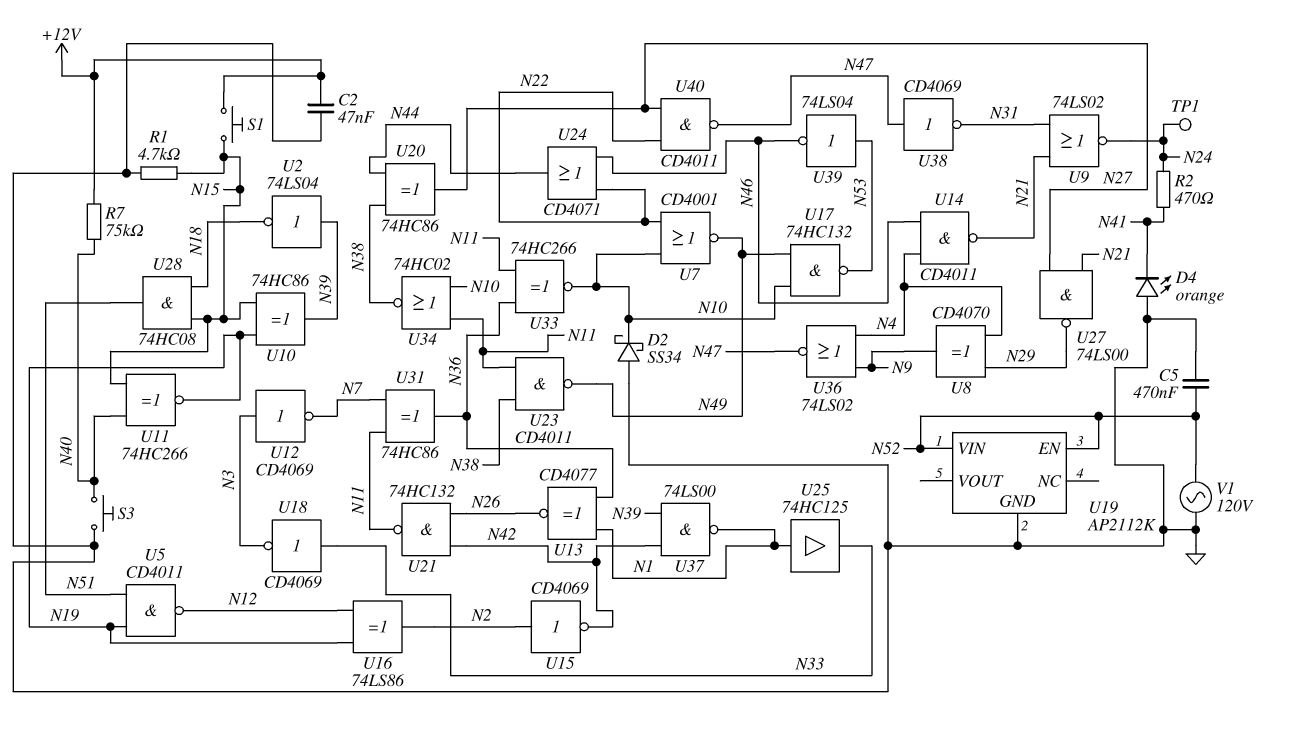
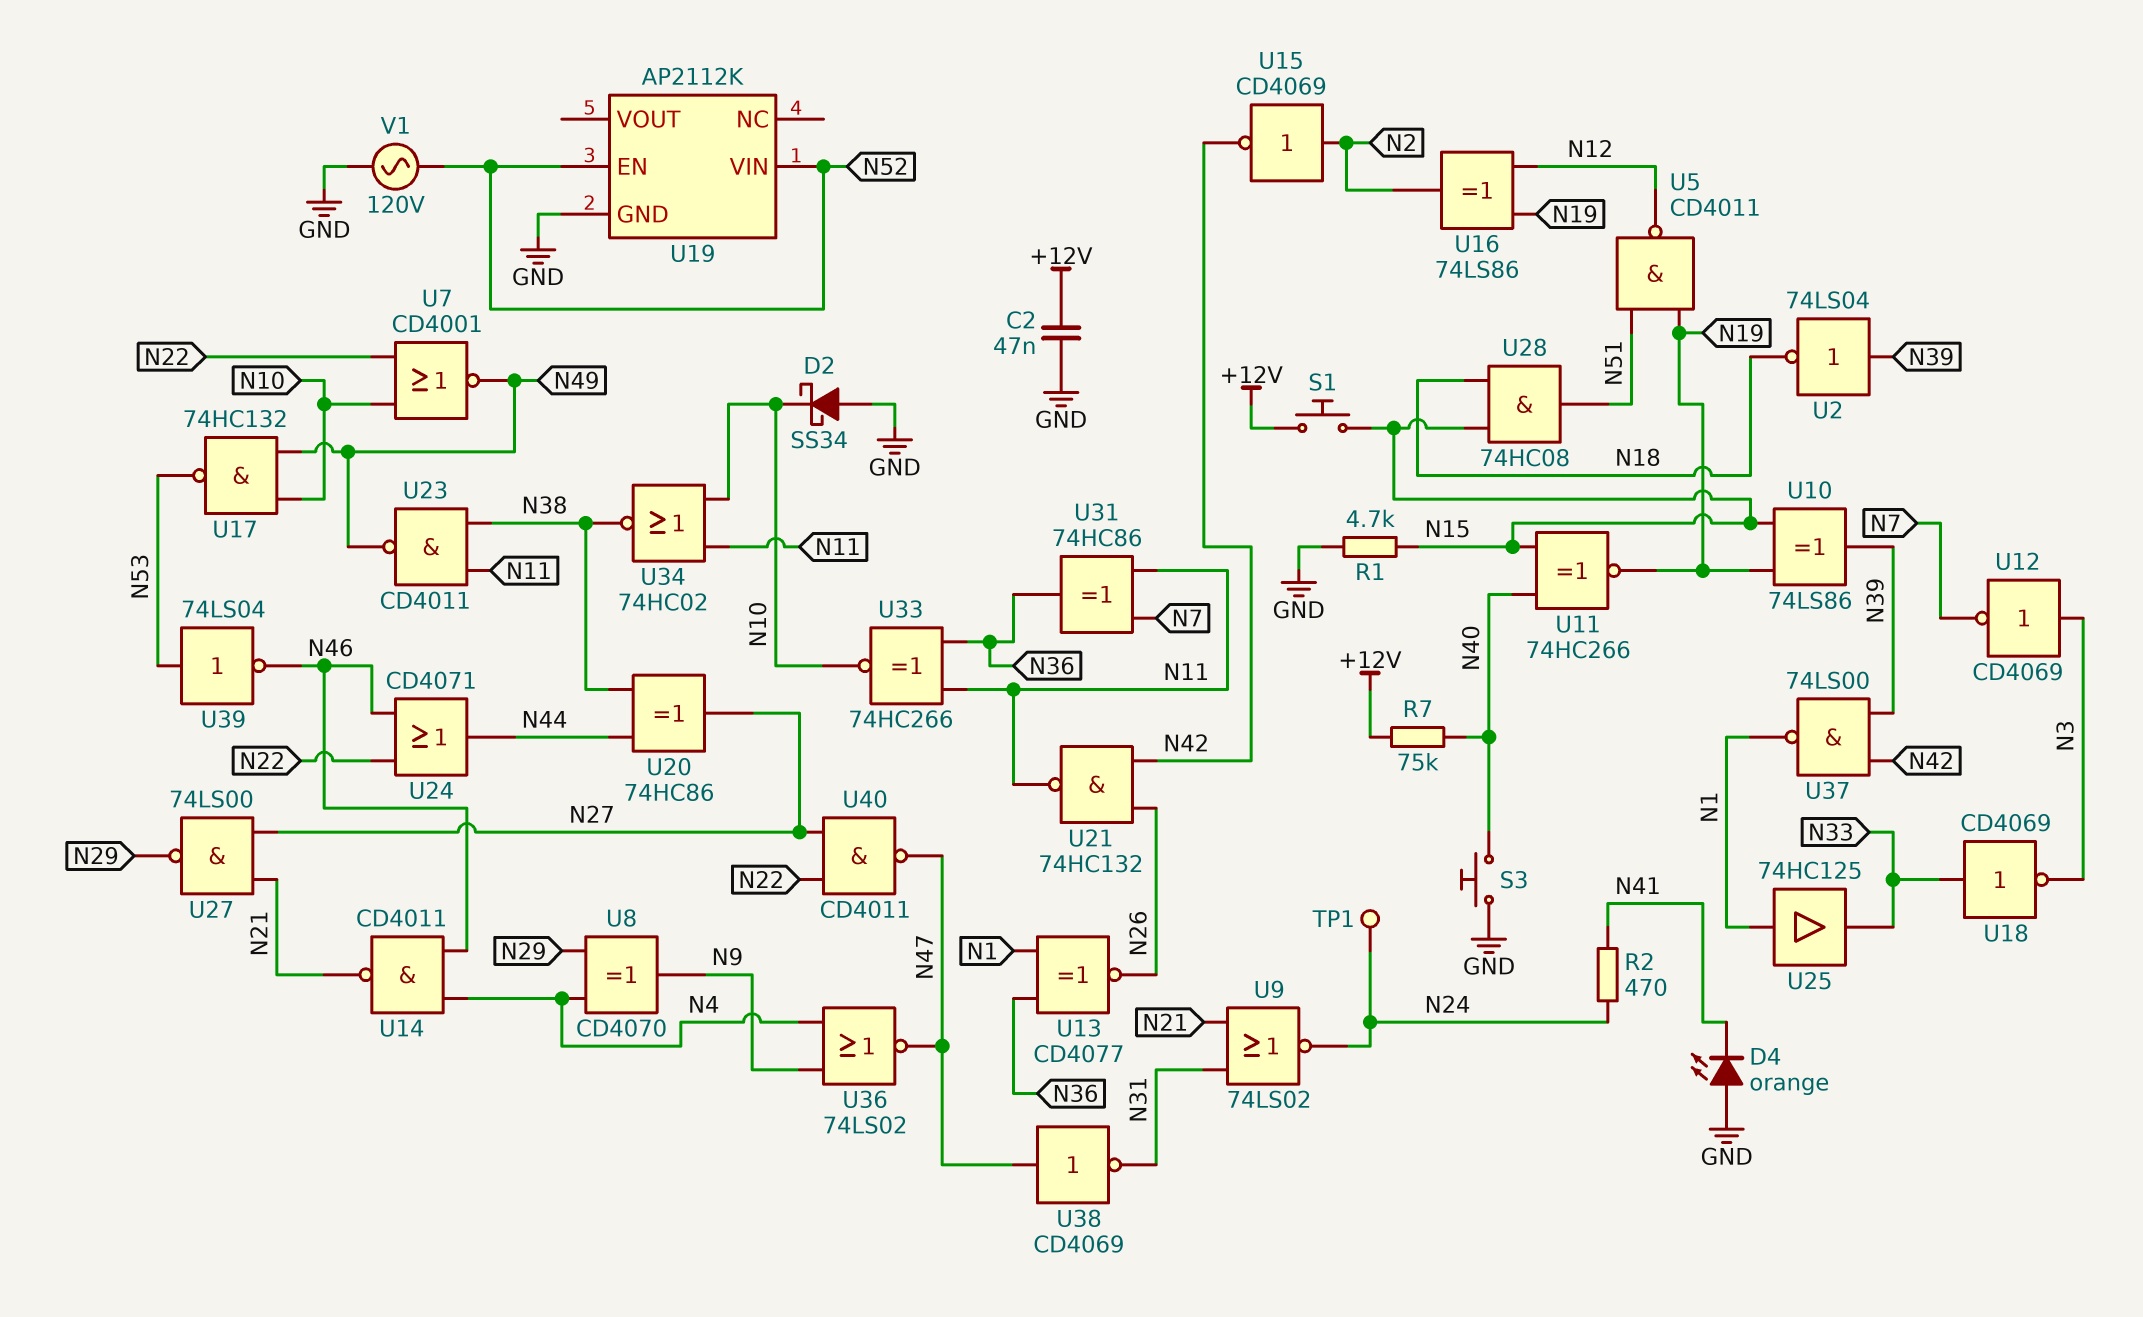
C5: 470nF (GND, N52) -> none
U10: XOR 74HC86 (in N15, in N19, out N39) -> XOR 74LS86 (in N15, in N19, out N39)

